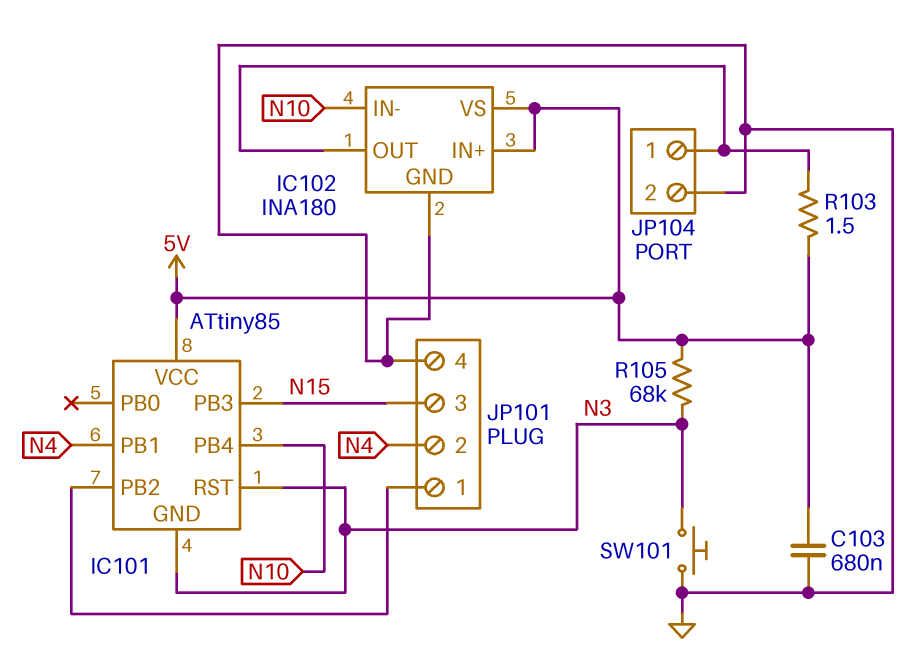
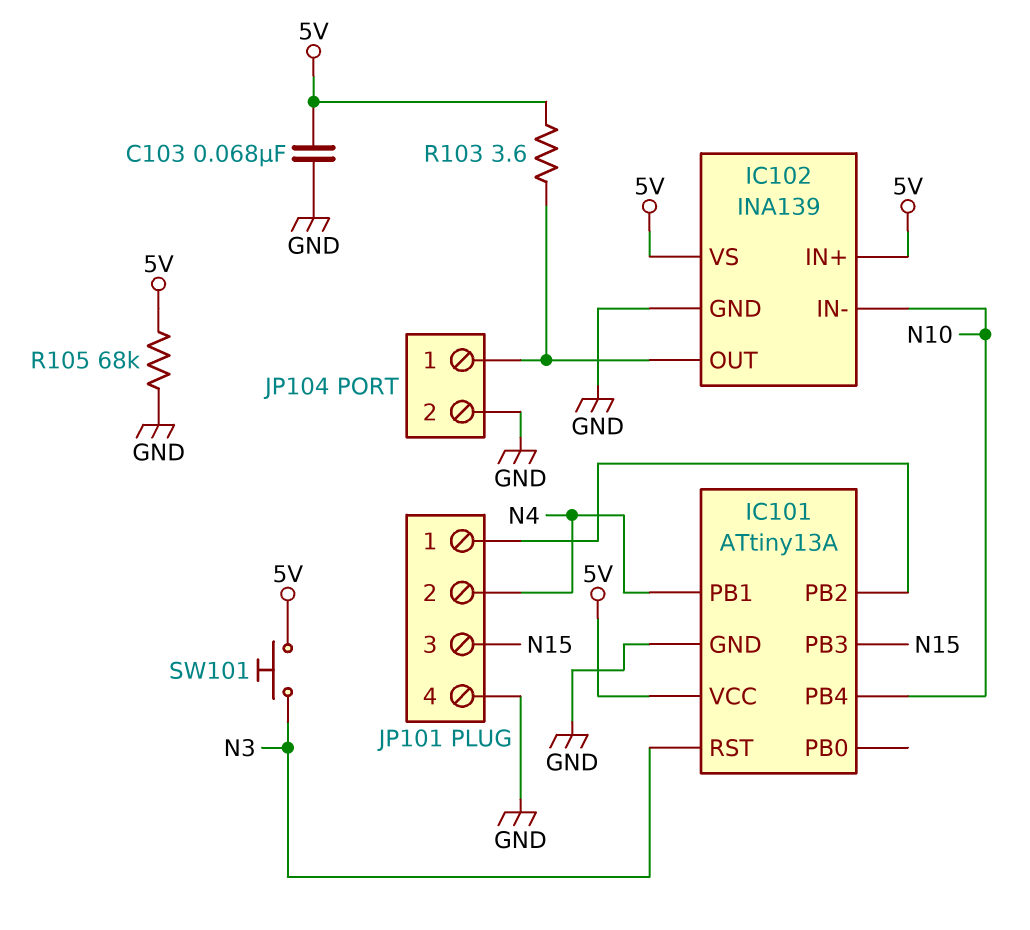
C103: 680nF (5V, GND) -> 68nF (5V, GND)
IC101: ATtiny85 -> ATtiny13A
IC101 pin GND: N3 -> GND
IC102: INA180 -> INA139
R103: 1.5 (5V, IC102/OUT) -> 3.6 (5V, IC102/OUT)
R105: 68k (5V, N3) -> 68k (5V, GND)
SW101: button (GND, N3) -> button (5V, N3)

